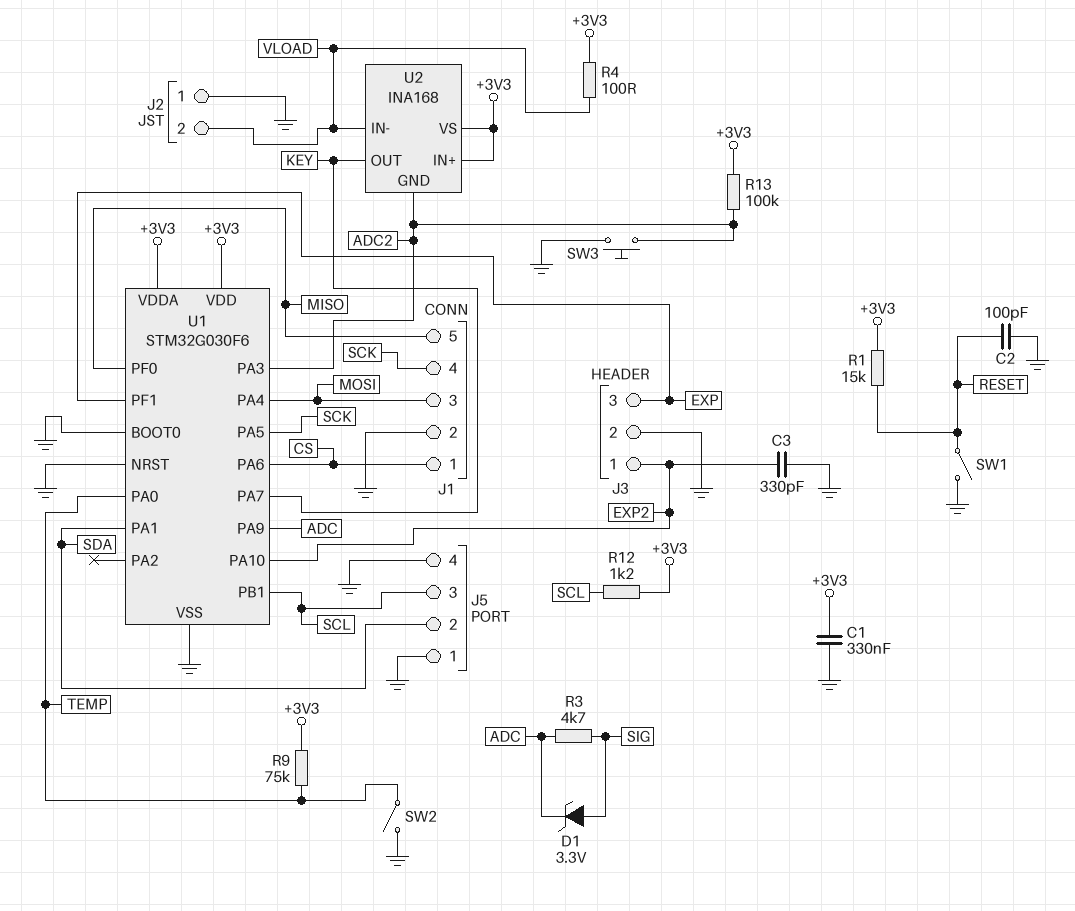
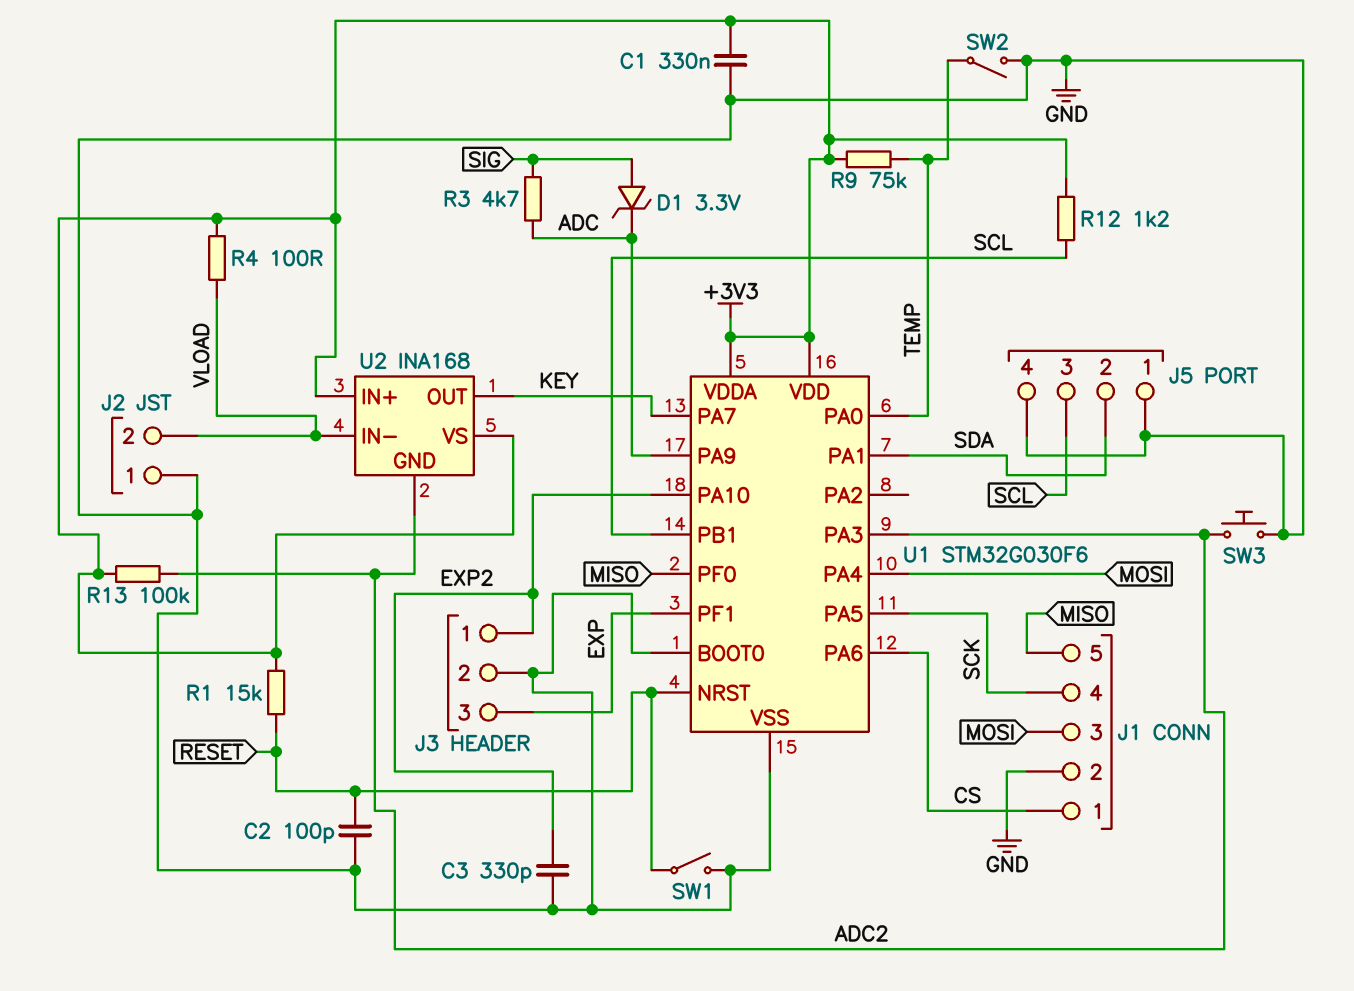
U1 pin NRST: GND -> RESET

